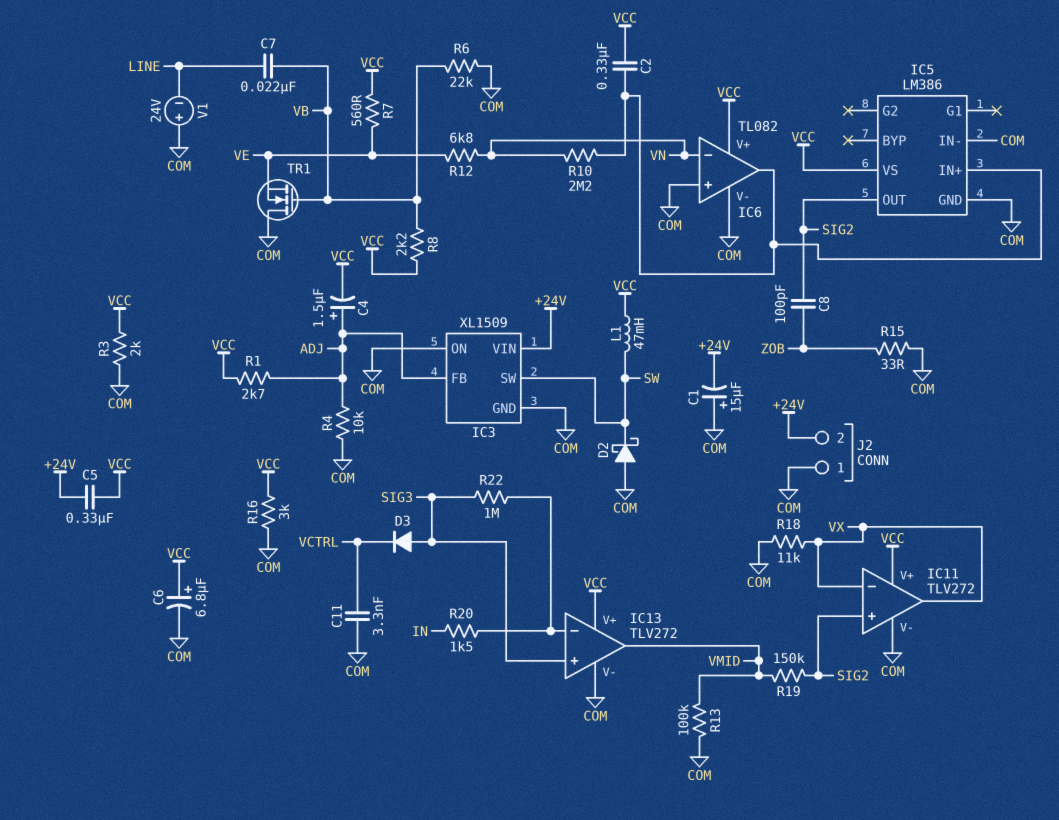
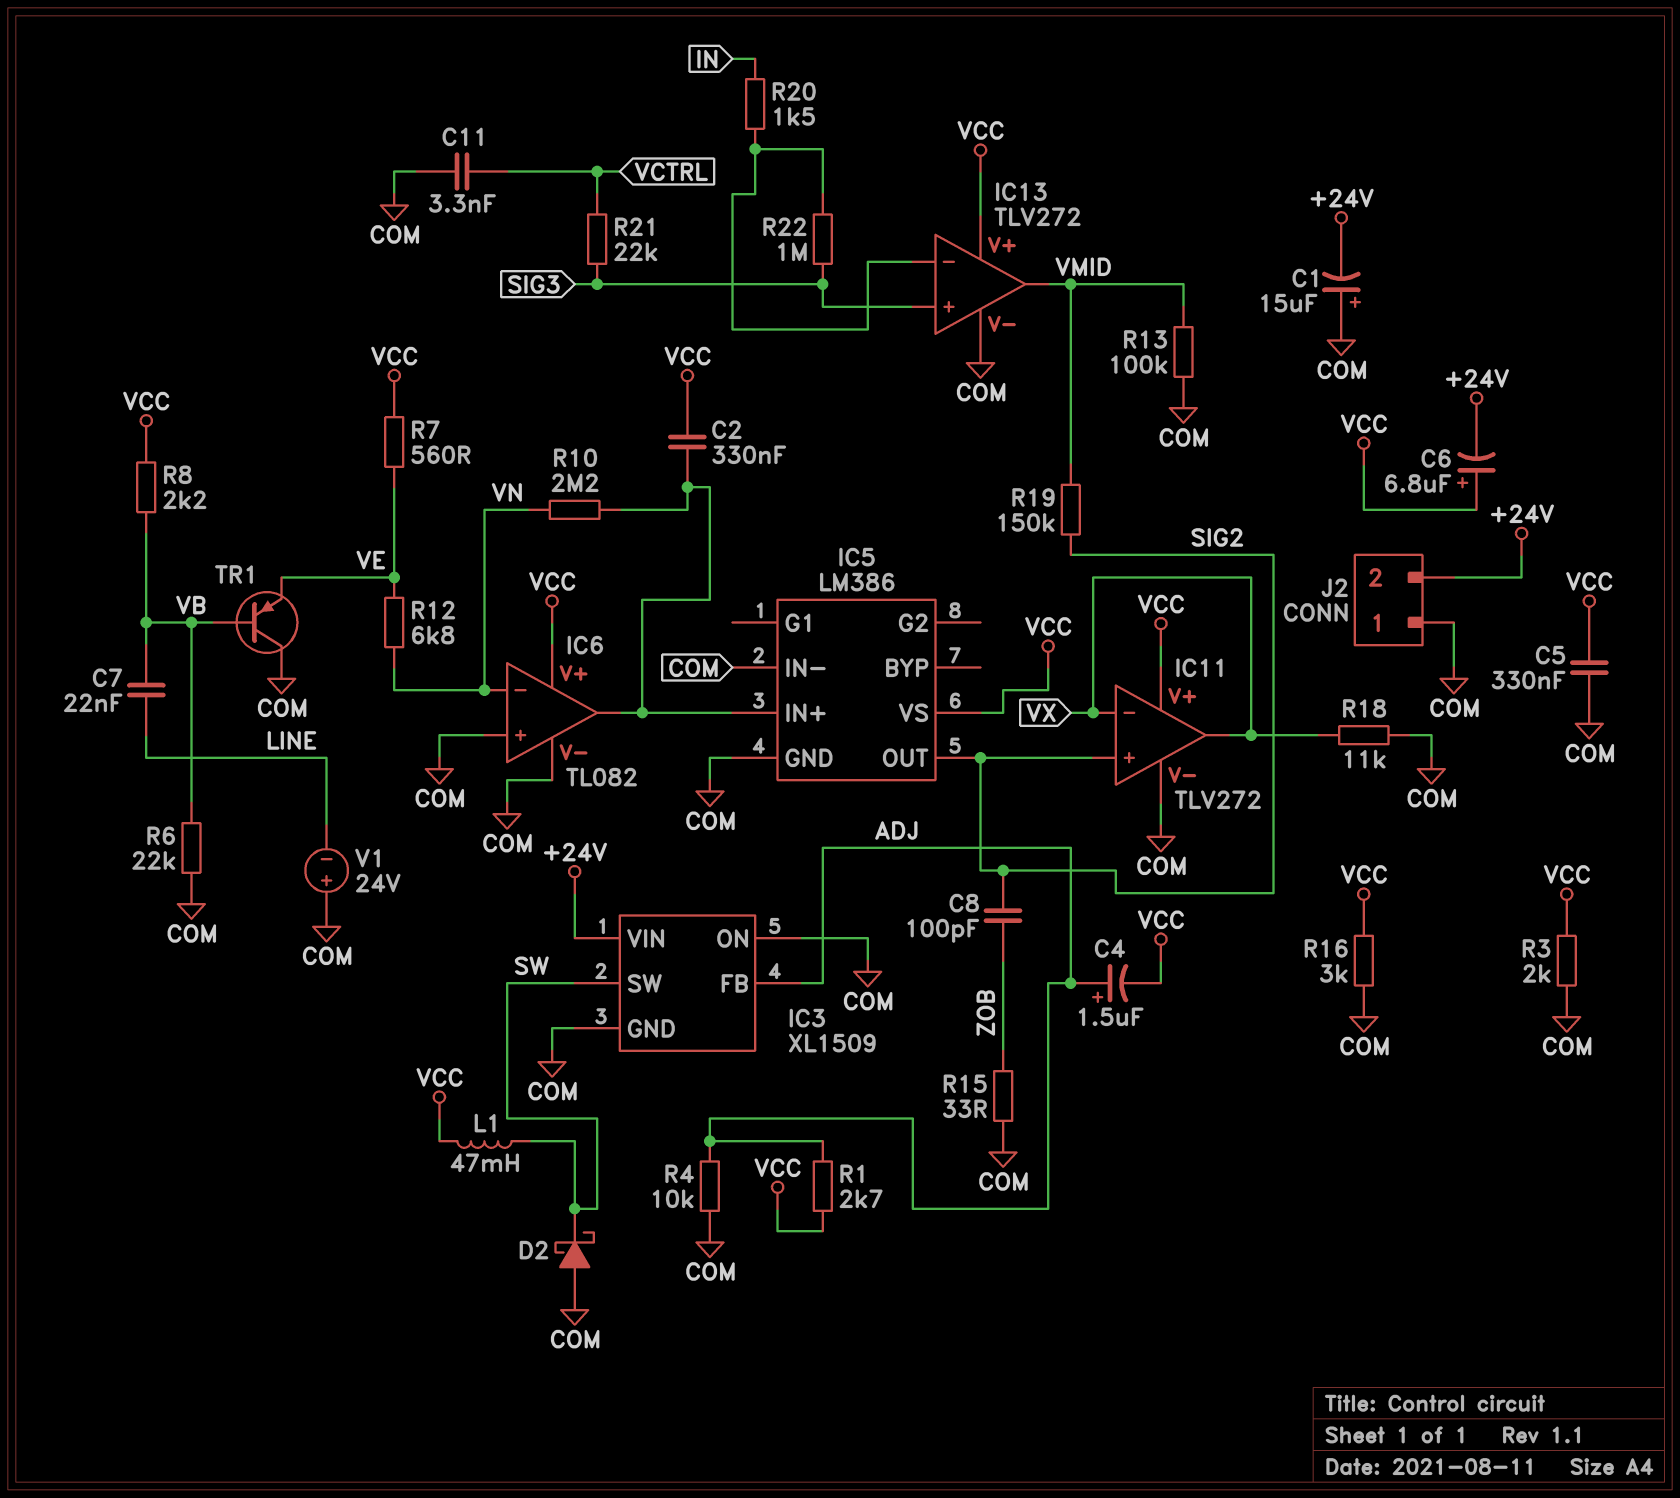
C5: 330nF (+24V, VCC) -> 330nF (COM, VCC)
C6: 6.8uF (plus VCC, minus COM) -> 6.8uF (plus VCC, minus +24V)
D3: diode (A SIG3, K VCTRL) -> none
R21: none -> 22k (SIG3, VCTRL)
TR1: NMOS (G VB, D COM, S VE) -> PNP (B VB, C COM, E VE)

